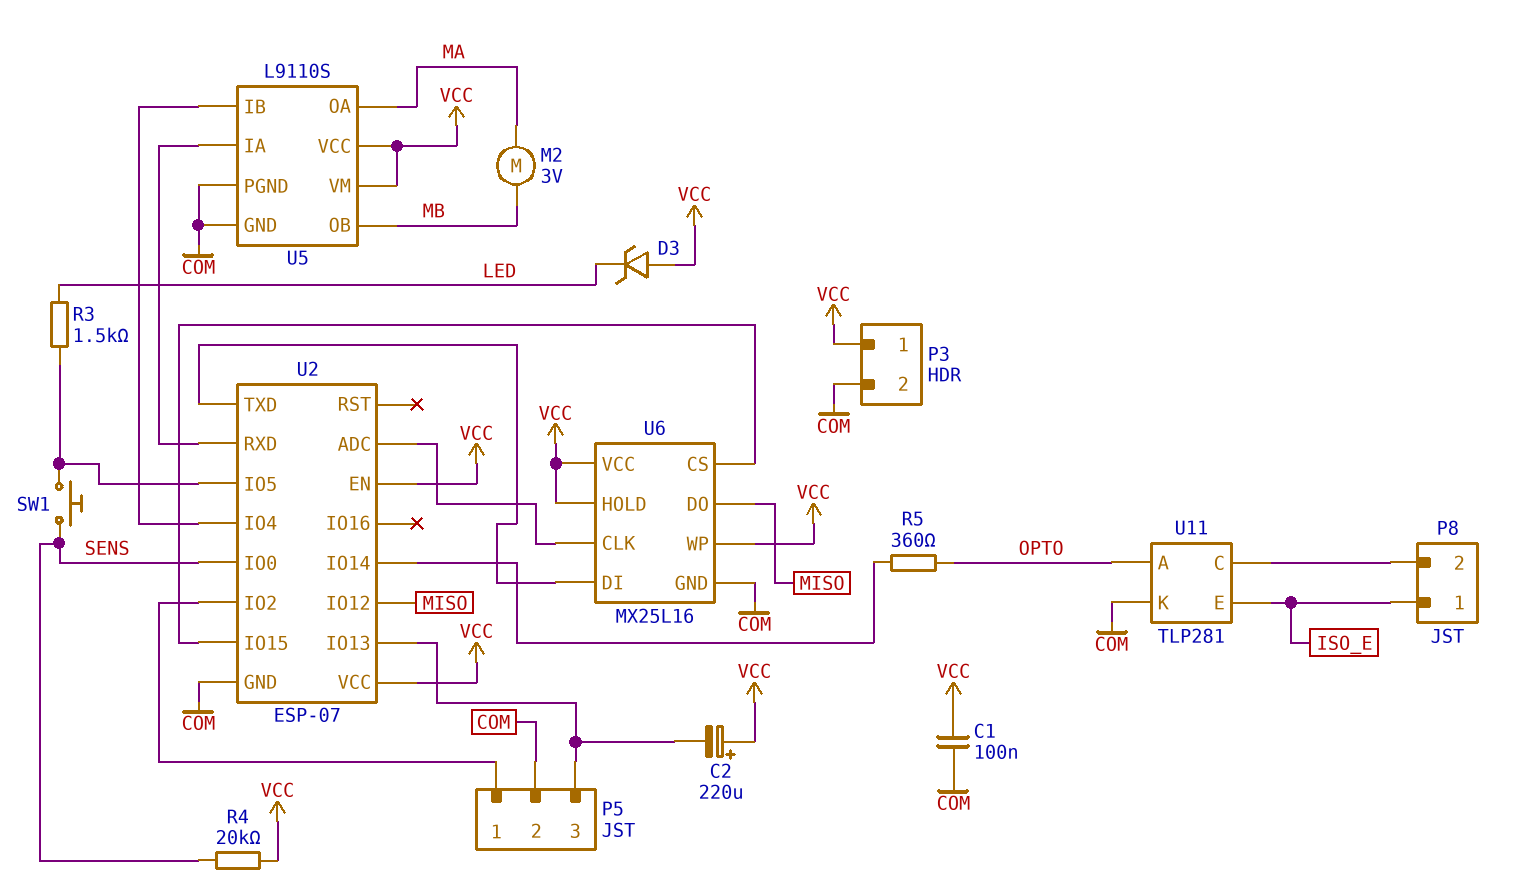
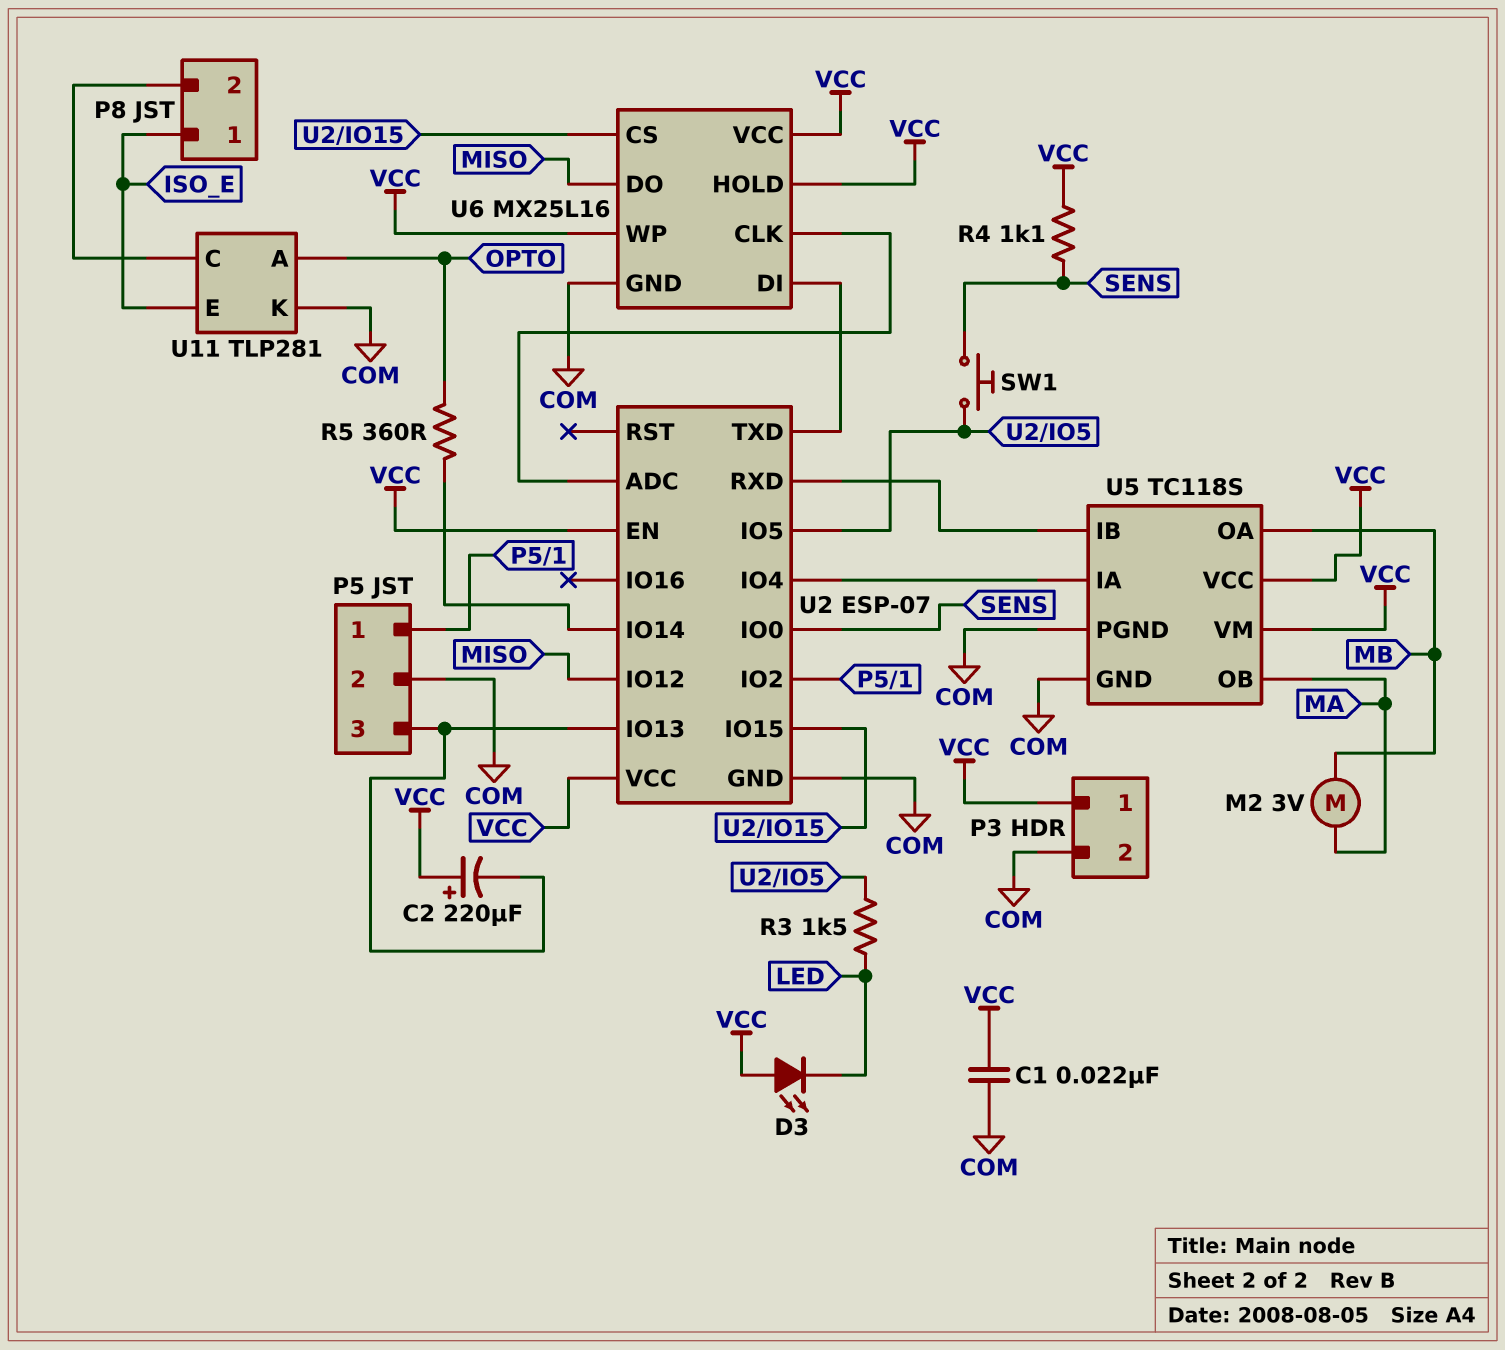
C1: 100nF (COM, VCC) -> 22nF (COM, VCC)
D3: zener (A VCC, K LED) -> LED (A VCC, K LED)
R4: 20k (SENS, VCC) -> 1.1k (SENS, VCC)
U5: L9110S -> TC118S
U5 pin IA: U2/RXD -> U2/IO4
U5 pin IB: U2/IO4 -> U2/RXD
U5 pin OA: MA -> MB
U5 pin OB: MB -> MA

